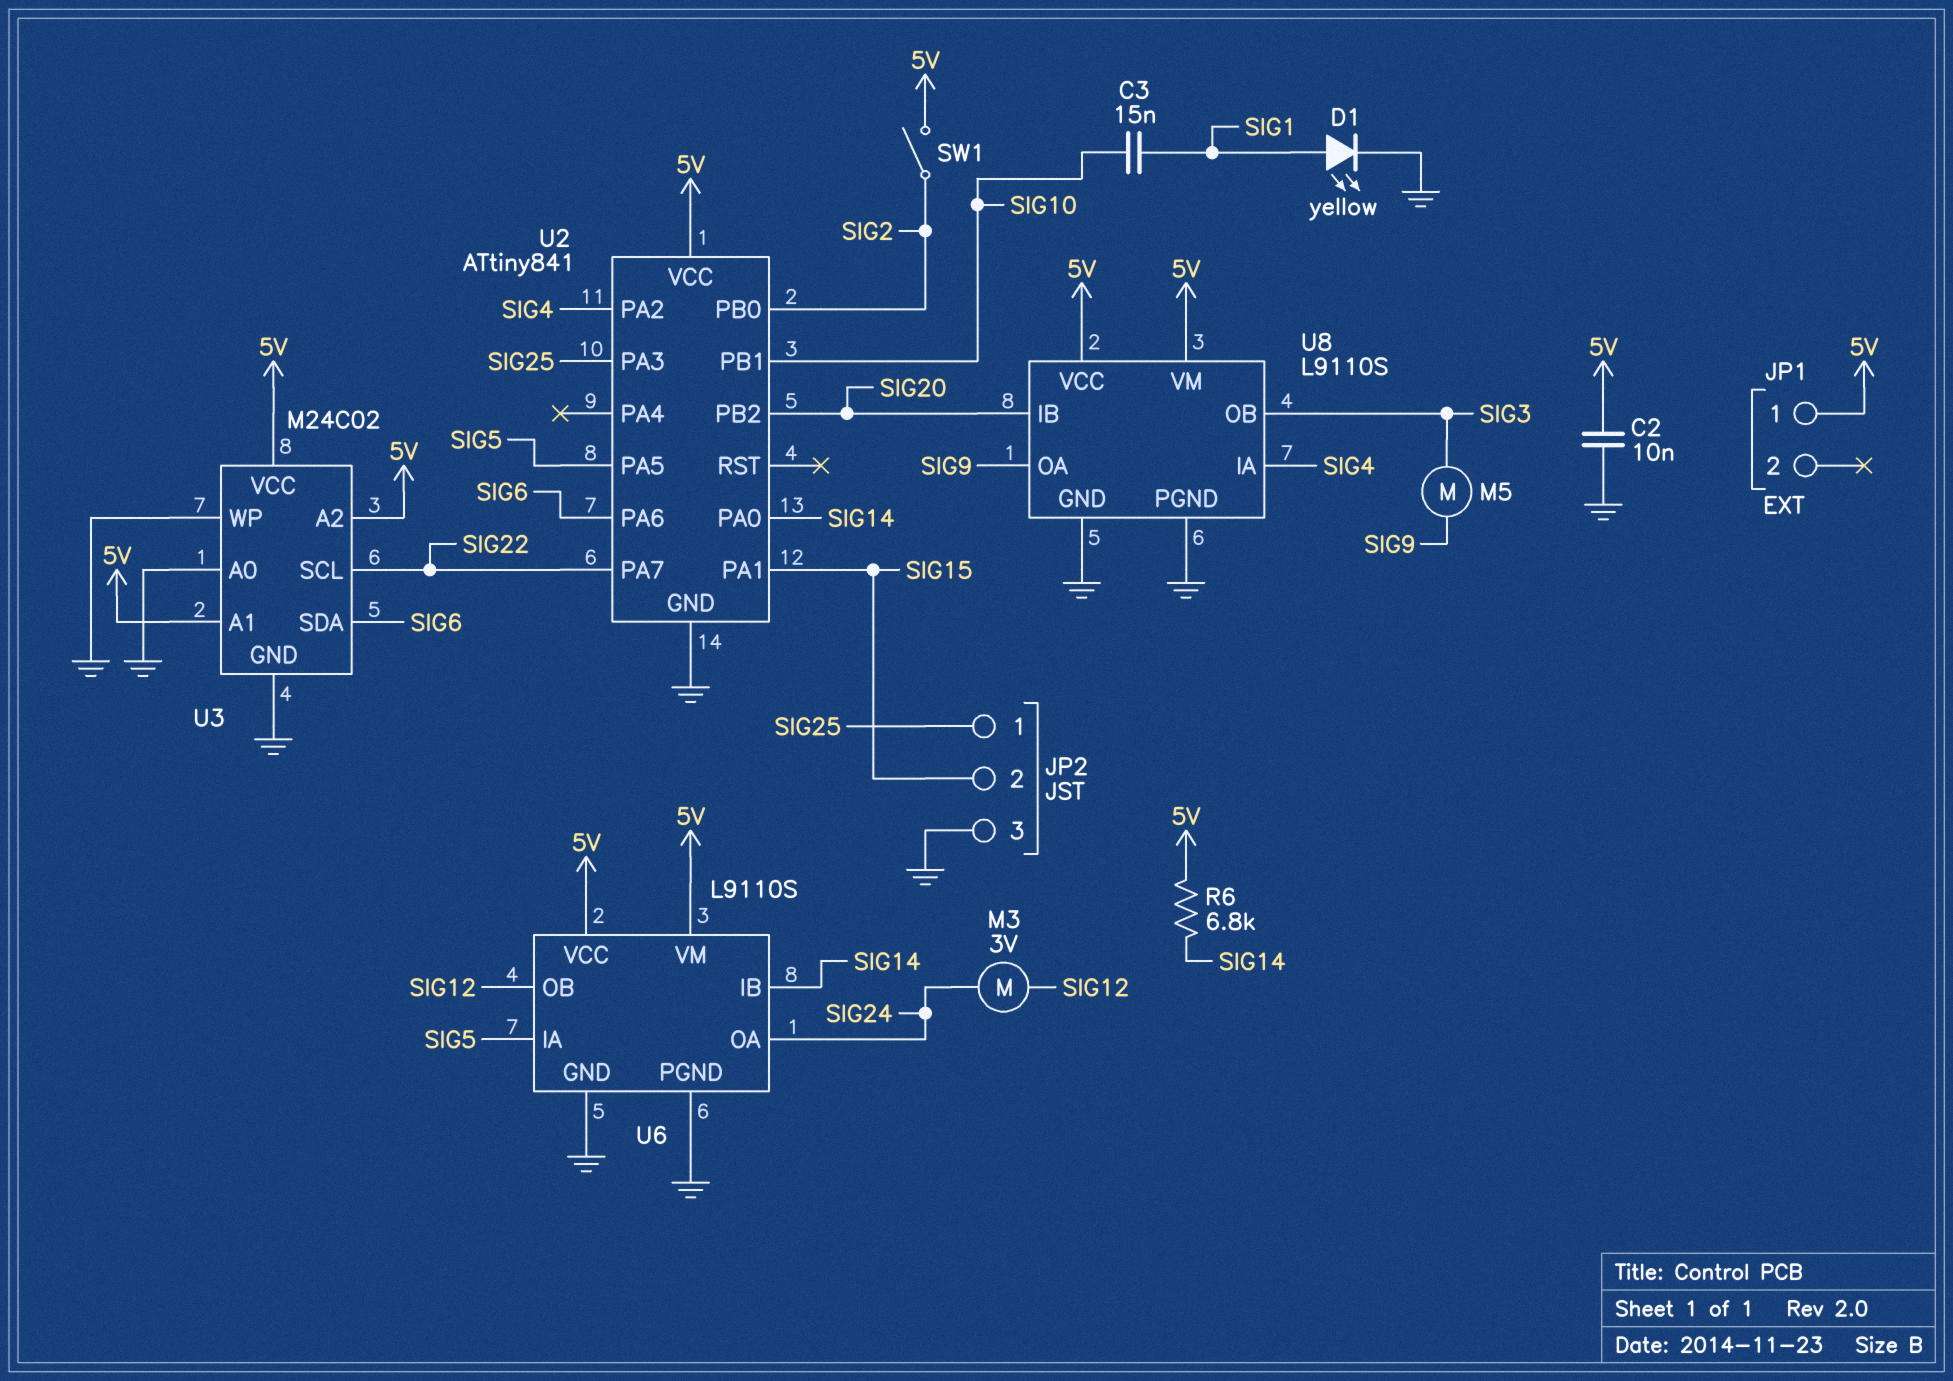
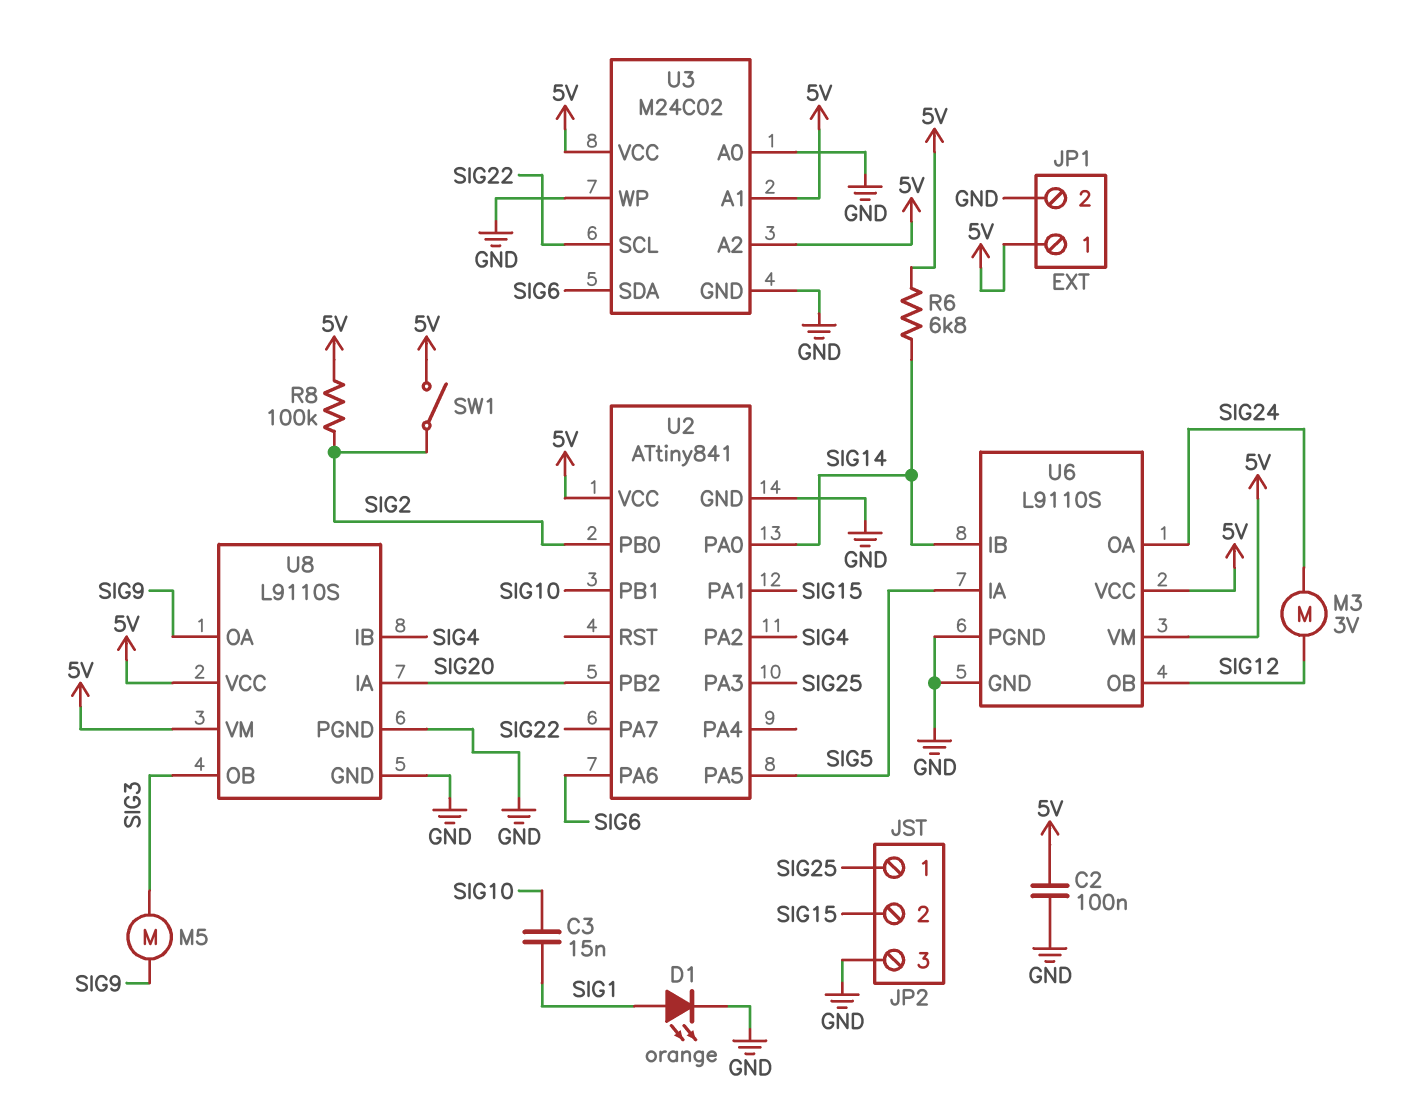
C2: 10nF (5V, GND) -> 100nF (5V, GND)
D1: LED yellow (A SIG1, K GND) -> LED orange (A SIG1, K GND)
JP1 pin 2: none -> GND
R8: none -> 100k (5V, SIG2)
U8 pin IA: SIG4 -> SIG20
U8 pin IB: SIG20 -> SIG4

